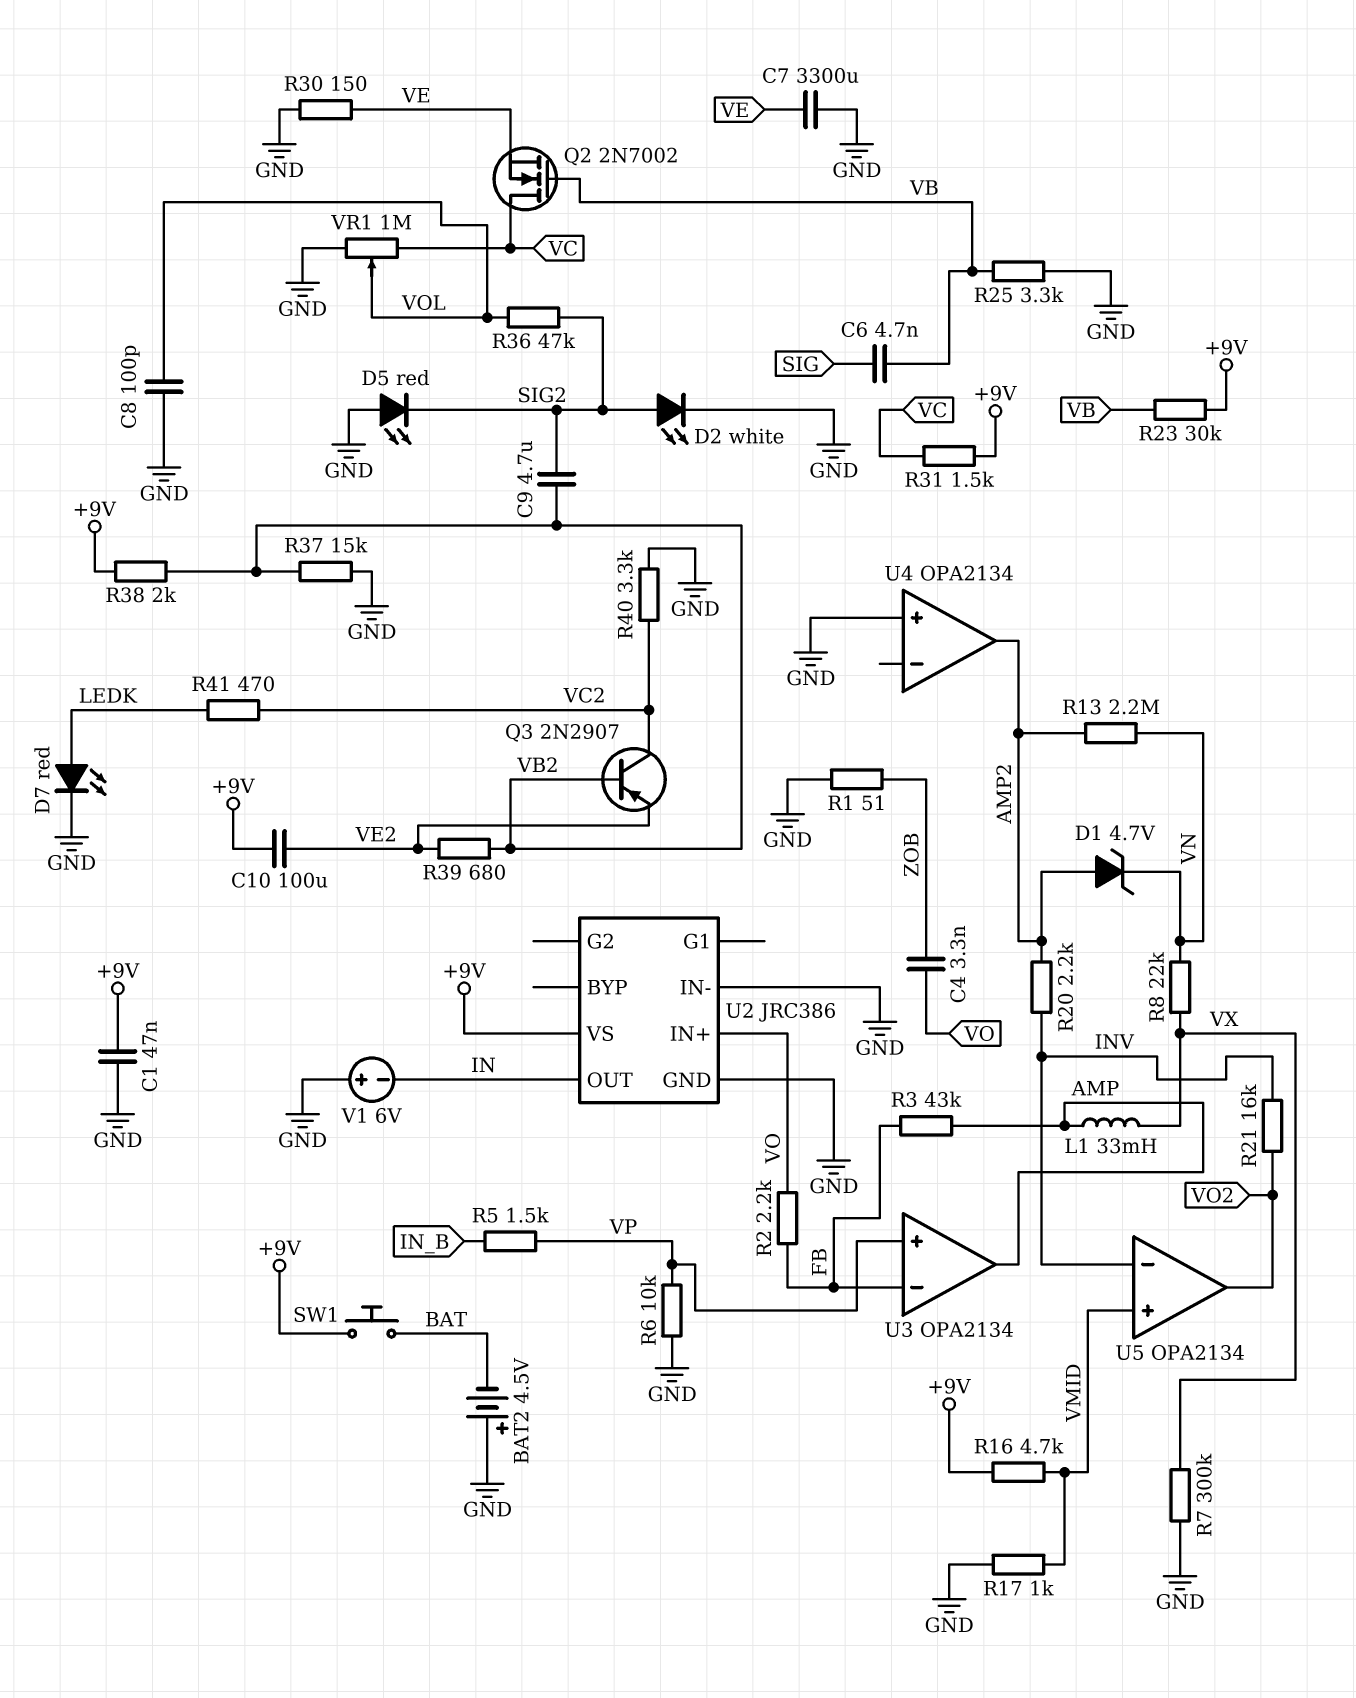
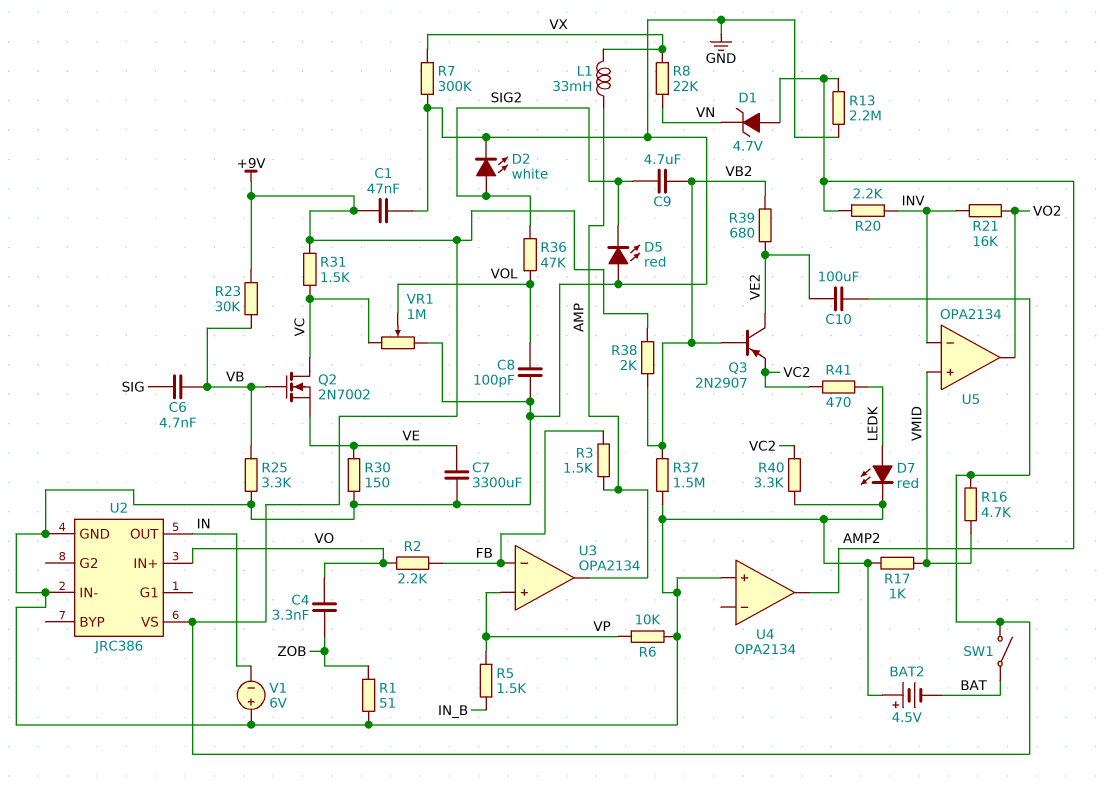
Q3: PNP 2N2907 (B VB2, C VC2, E VE2) -> PNP 2N2907 (B VB2, C VE2, E VC2)
R3: 43k (AMP, FB) -> 1.5k (AMP, FB)
R13: 2.2M (AMP2, VN) -> 2.2M (AMP2, GND)
R37: 15k (GND, VB2) -> 1.5M (GND, VB2)
SW1: button (+9V, BAT) -> switch (+9V, BAT)

